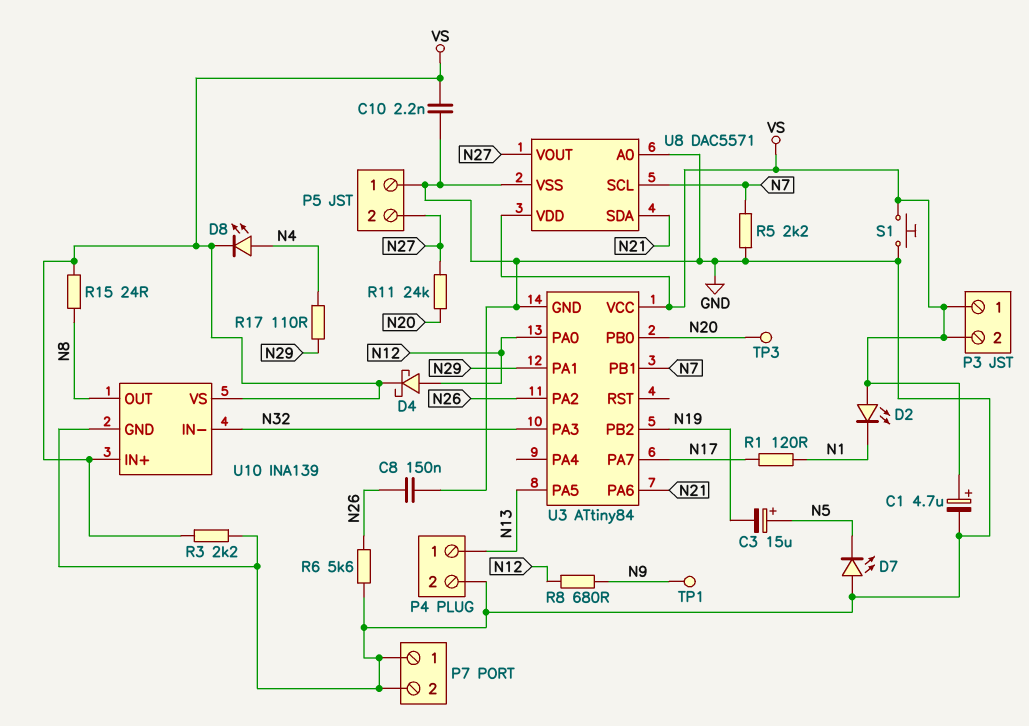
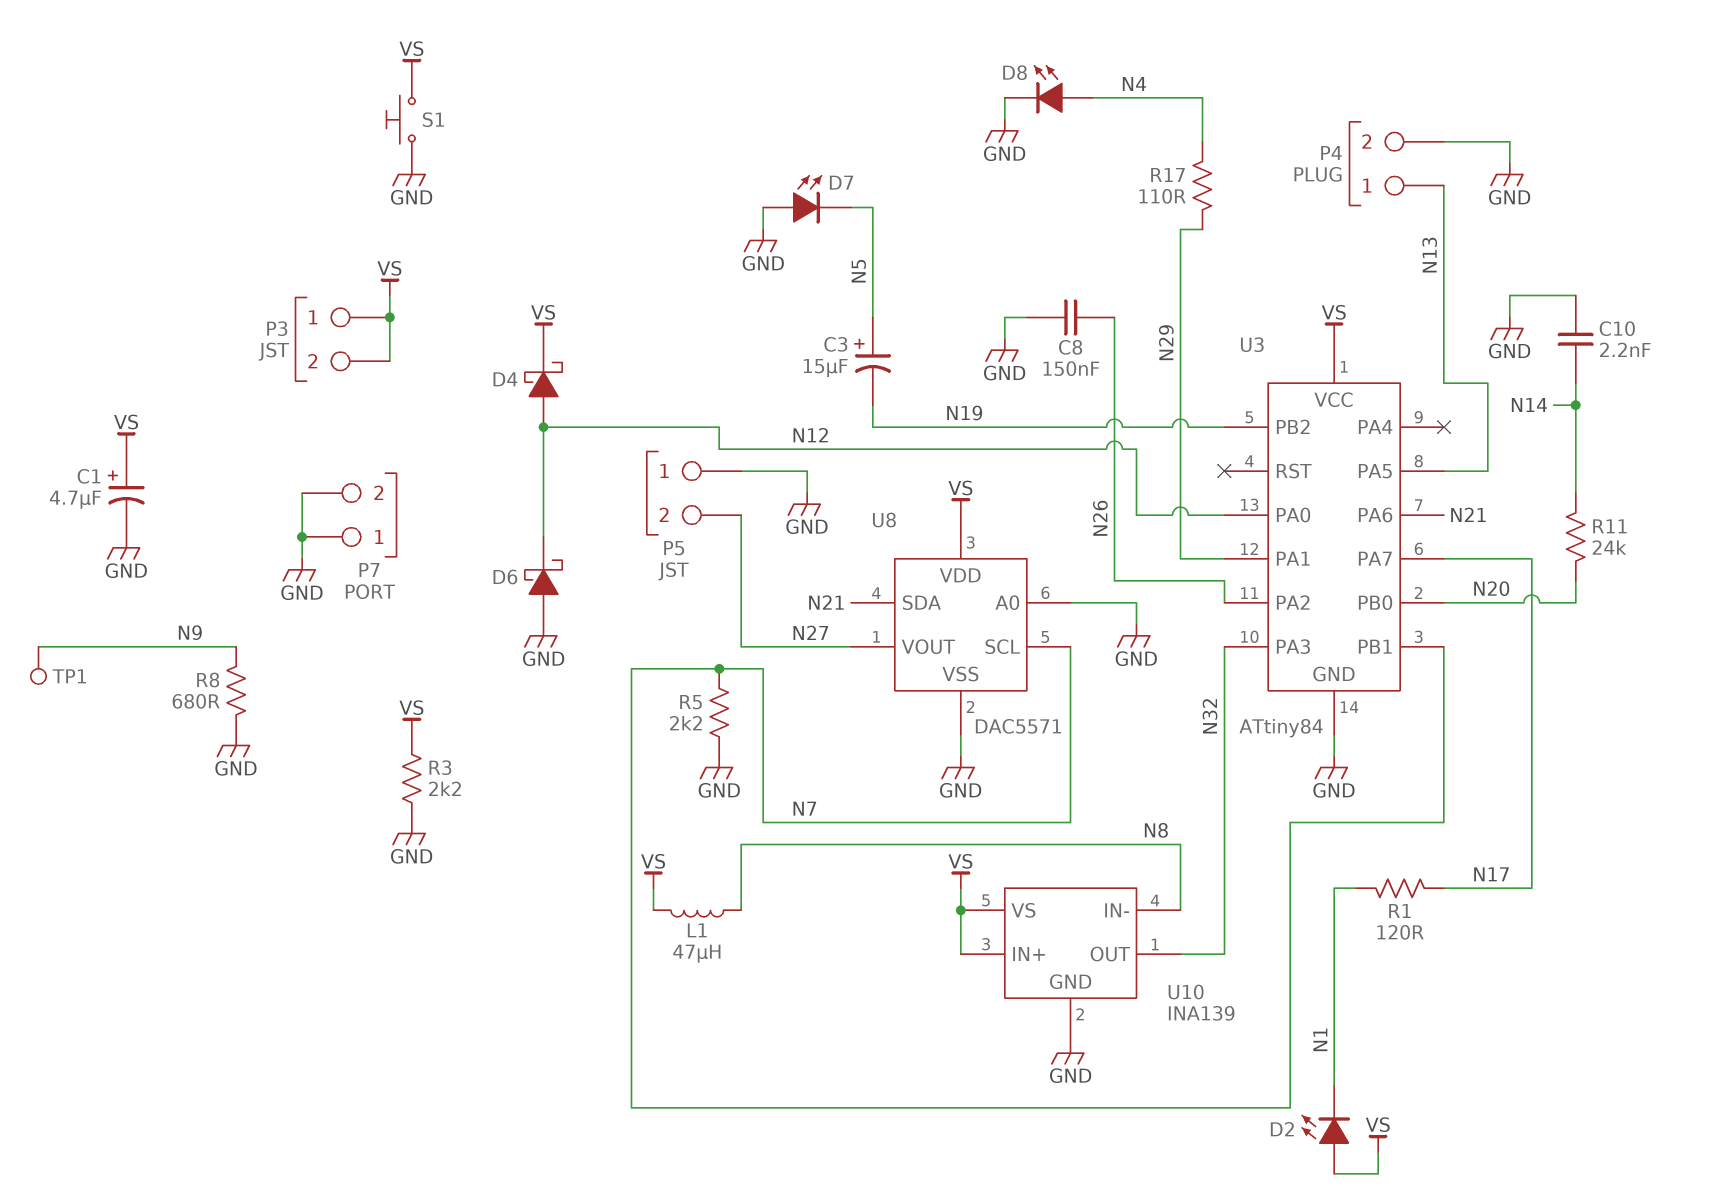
C10: 2.2nF (GND, VS) -> 2.2nF (GND, N14)
D6: none -> schottky (A GND, K N12)
D8: LED (A N4, K VS) -> LED (A N4, K GND)
L1: none -> 47uH (N8, VS)
R6: 5.6k (GND, N26) -> none
R8: 680 (N9, N12) -> 680 (GND, N9)
R11: 24k (N20, N27) -> 24k (N14, N20)
R15: 24 (N8, VS) -> none
TP3: test point (N20) -> none
U10 pin IN-: N32 -> N8
U10 pin OUT: N8 -> N32

